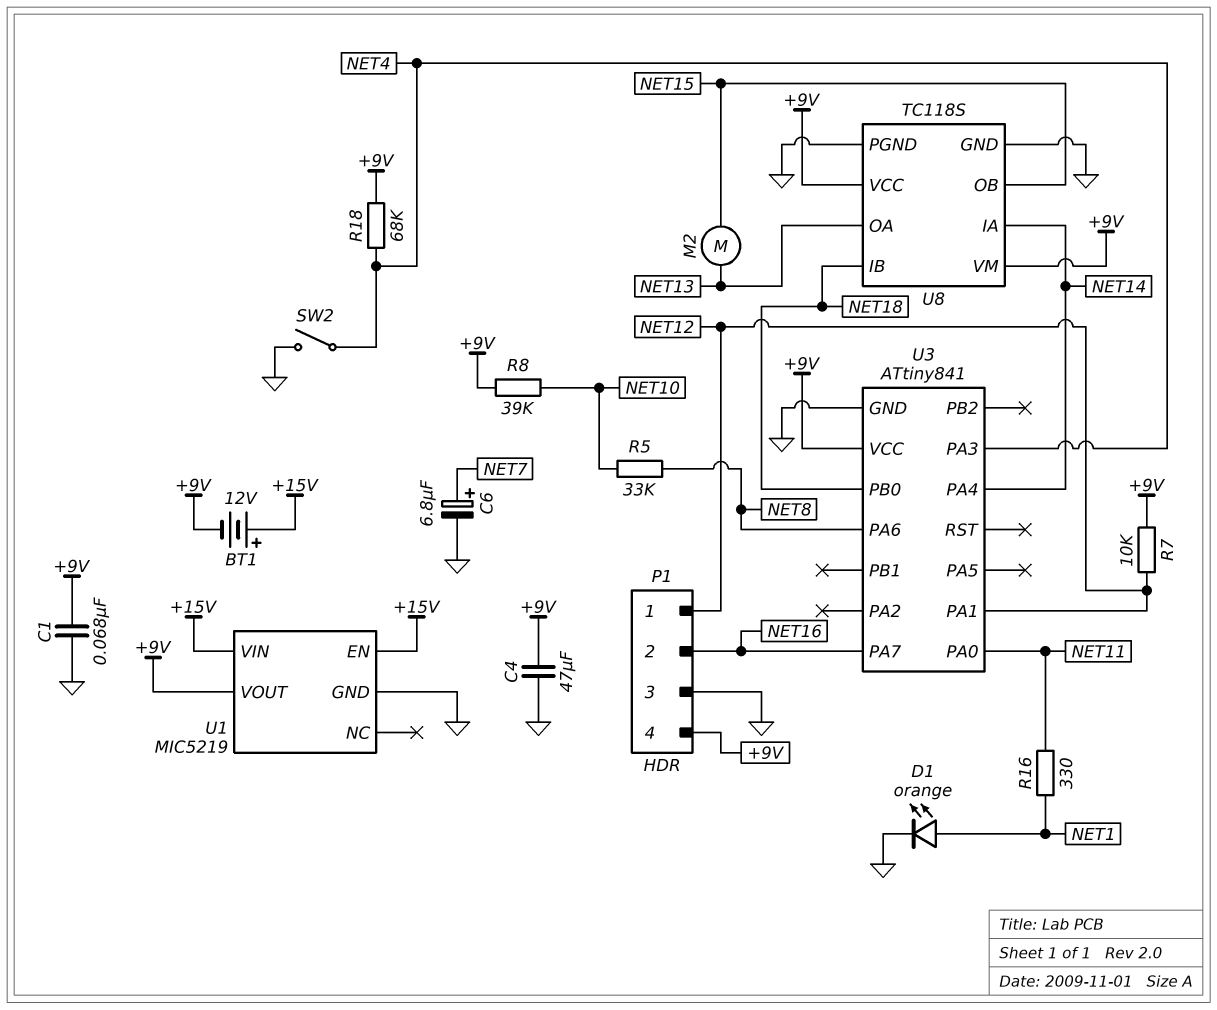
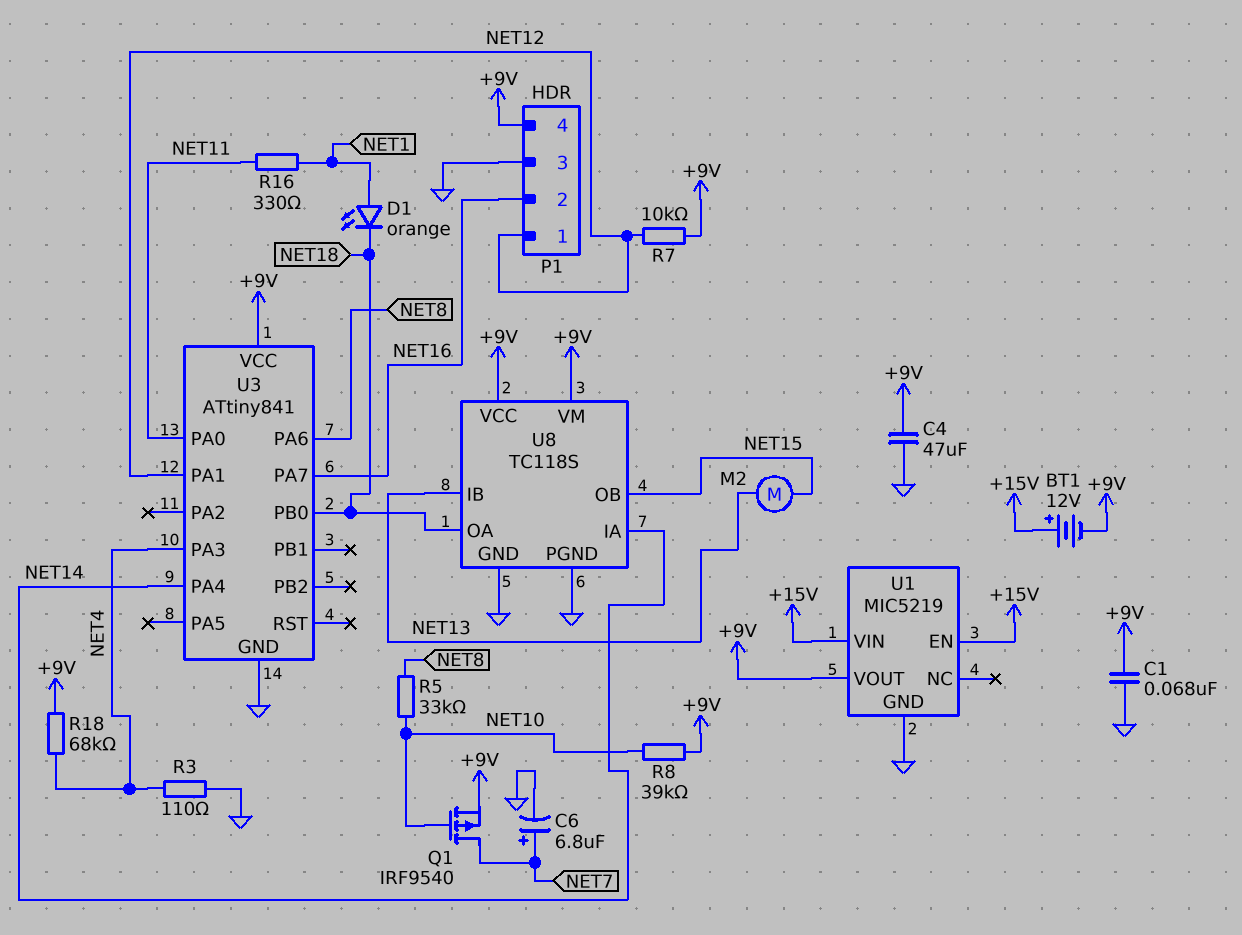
D1: LED orange (A NET1, K GND) -> LED orange (A NET1, K NET18)
Q1: none -> PMOS IRF9540 (G NET10, D NET7, S +9V)
R3: none -> 110 (GND, NET4)
SW2: switch (GND, NET4) -> none
U8 pin IB: NET18 -> NET13
U8 pin OA: NET13 -> NET18

